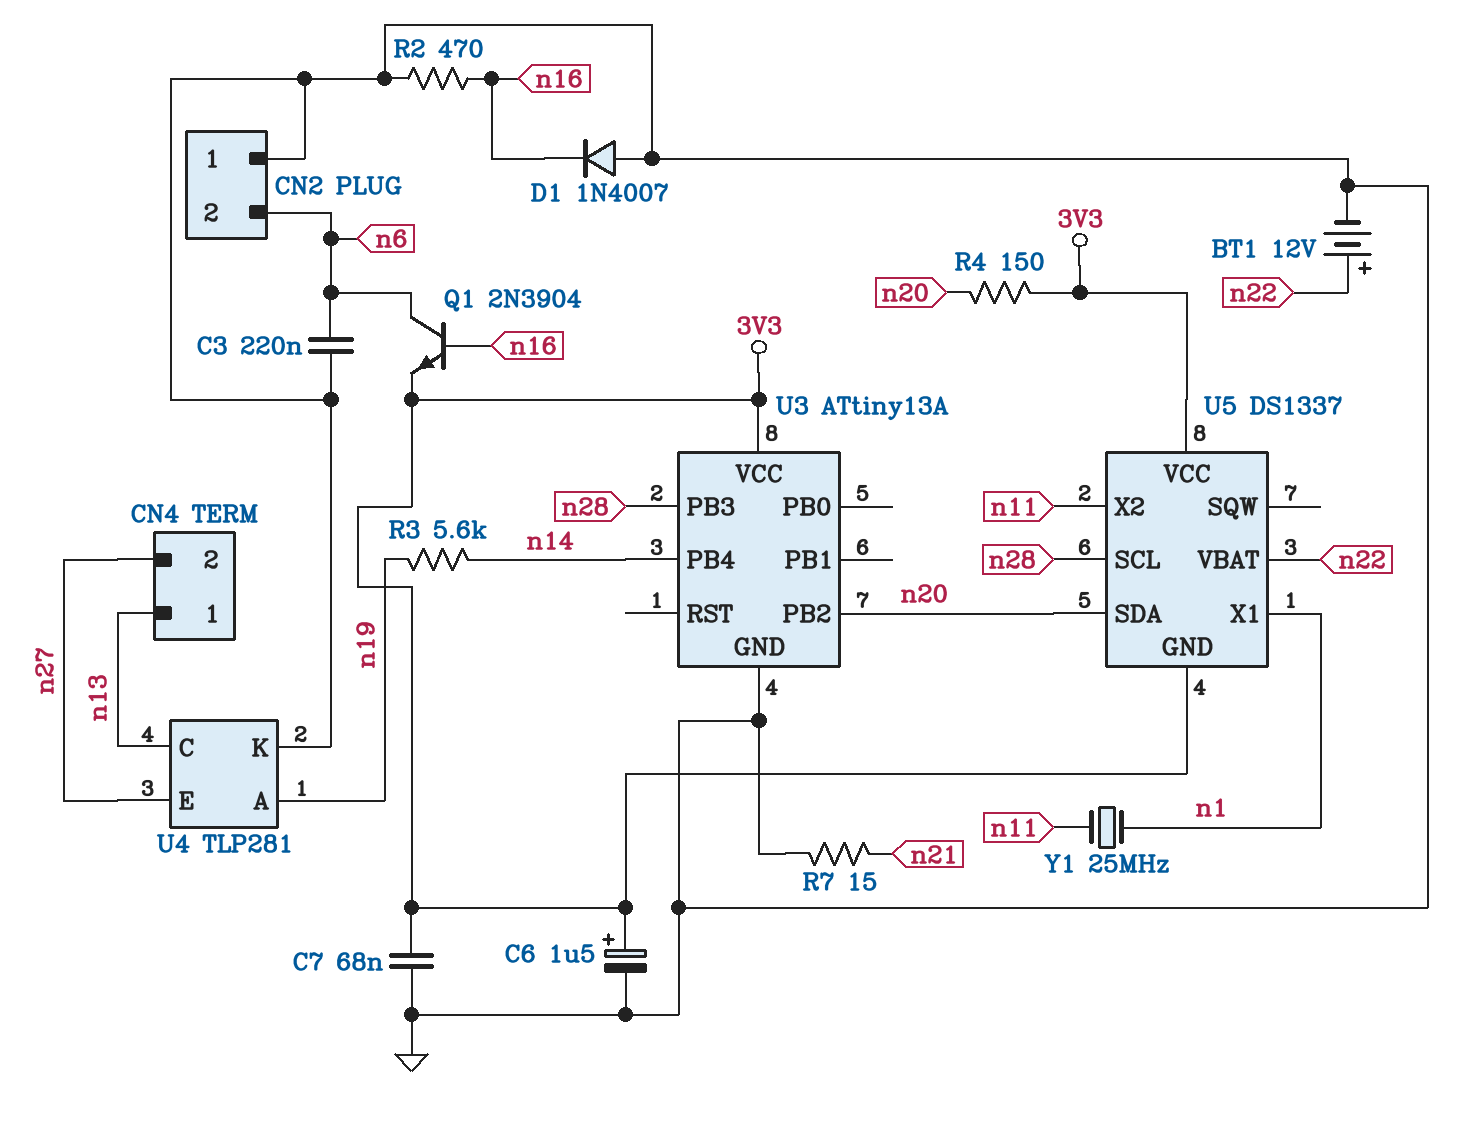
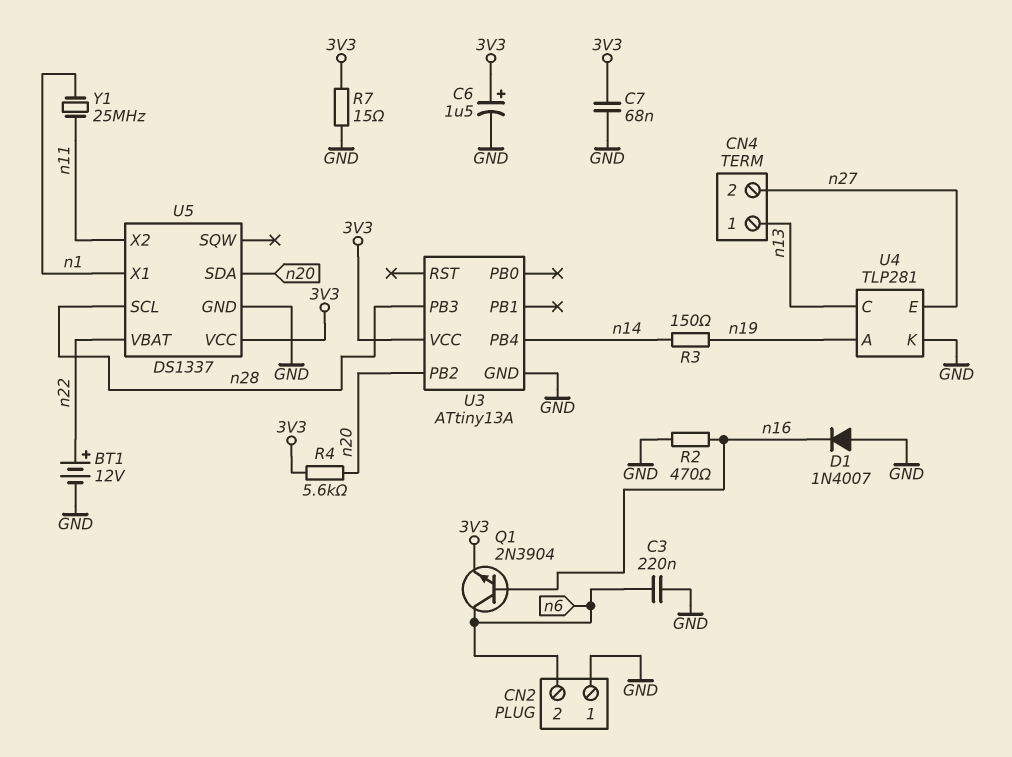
R3: 5.6k (n14, n19) -> 150 (n14, n19)
R4: 150 (3V3, n20) -> 5.6k (3V3, n20)
R7: 15 (GND, n21) -> 15 (3V3, GND)
U5 pin GND: 3V3 -> GND

